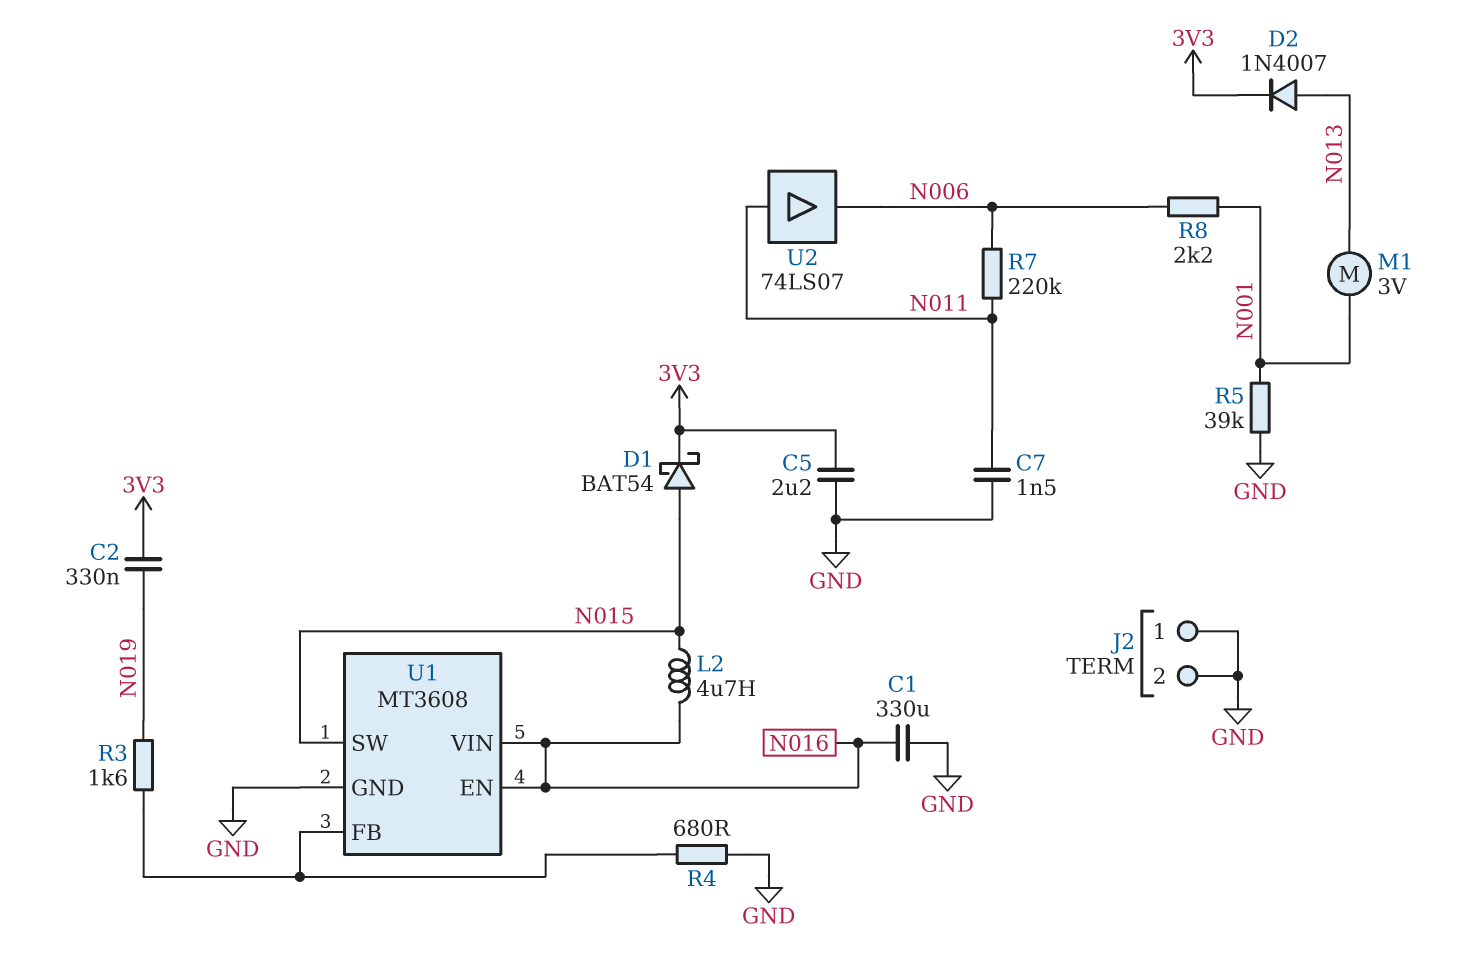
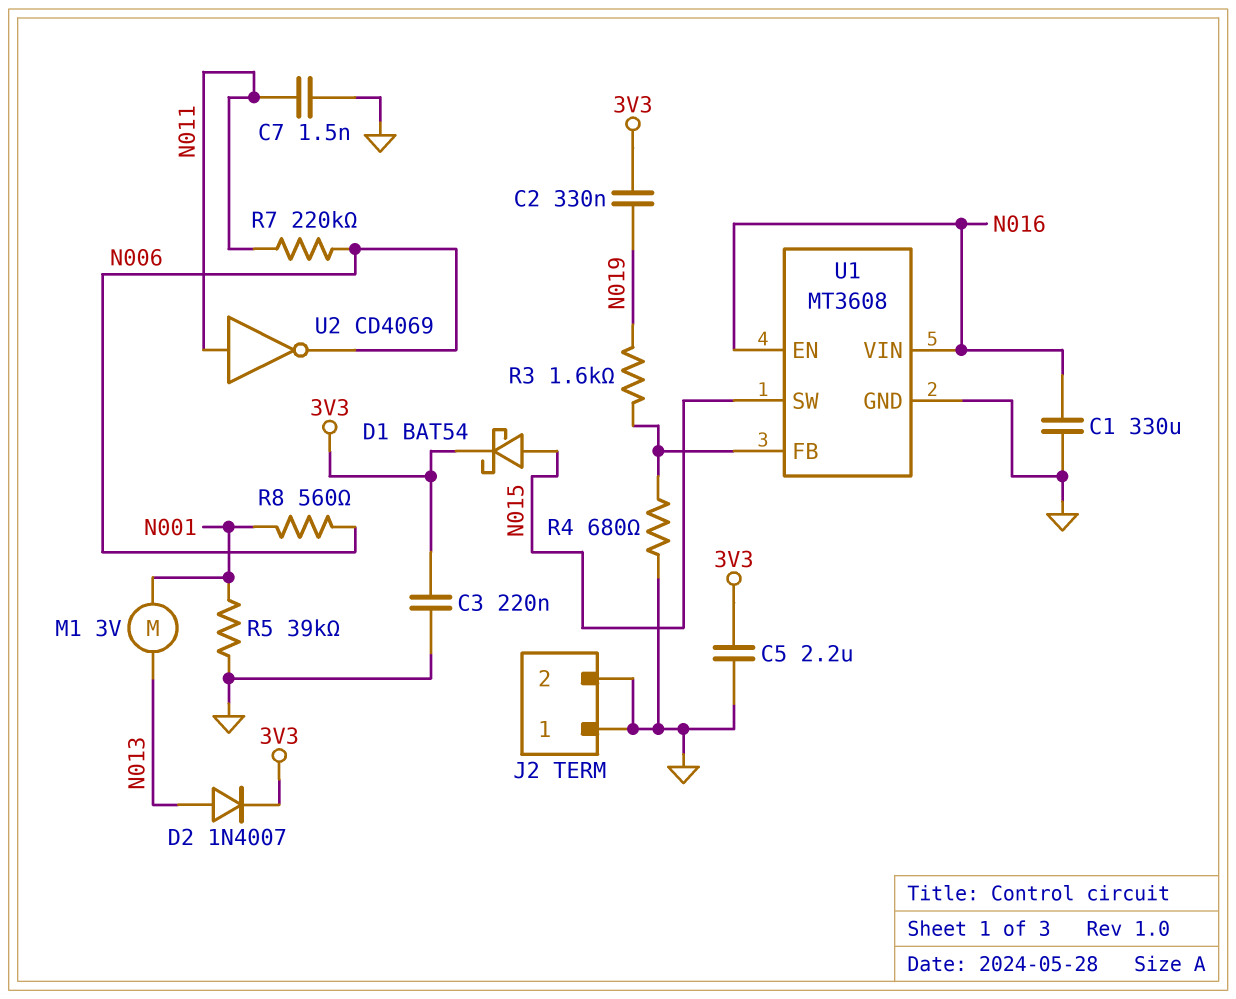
C3: none -> 220nF (3V3, GND)
L2: 4.7uH (N015, N016) -> none
R8: 2.2k (N001, N006) -> 560 (N001, N006)
U2: buffer 74LS07 (in N011, out N006) -> NOT CD4069 (in N011, out N006)

